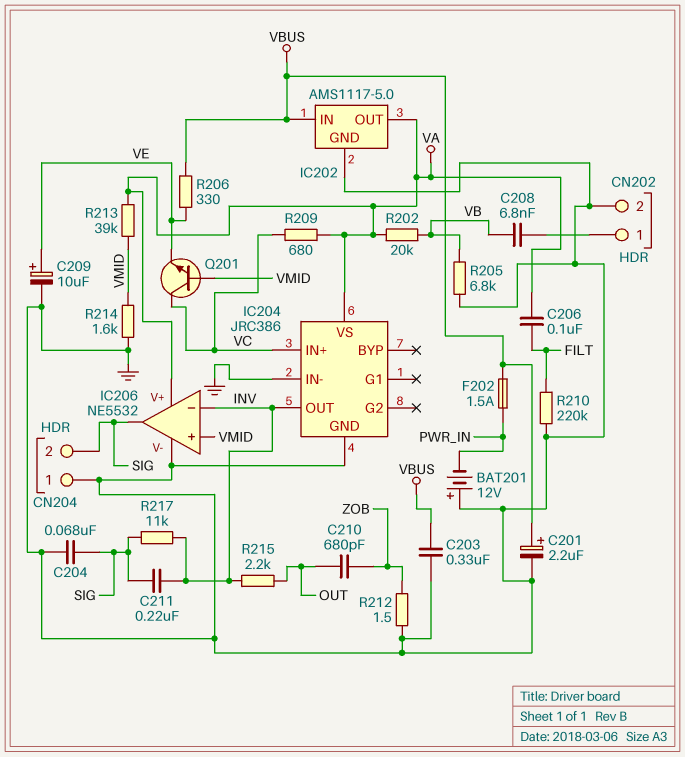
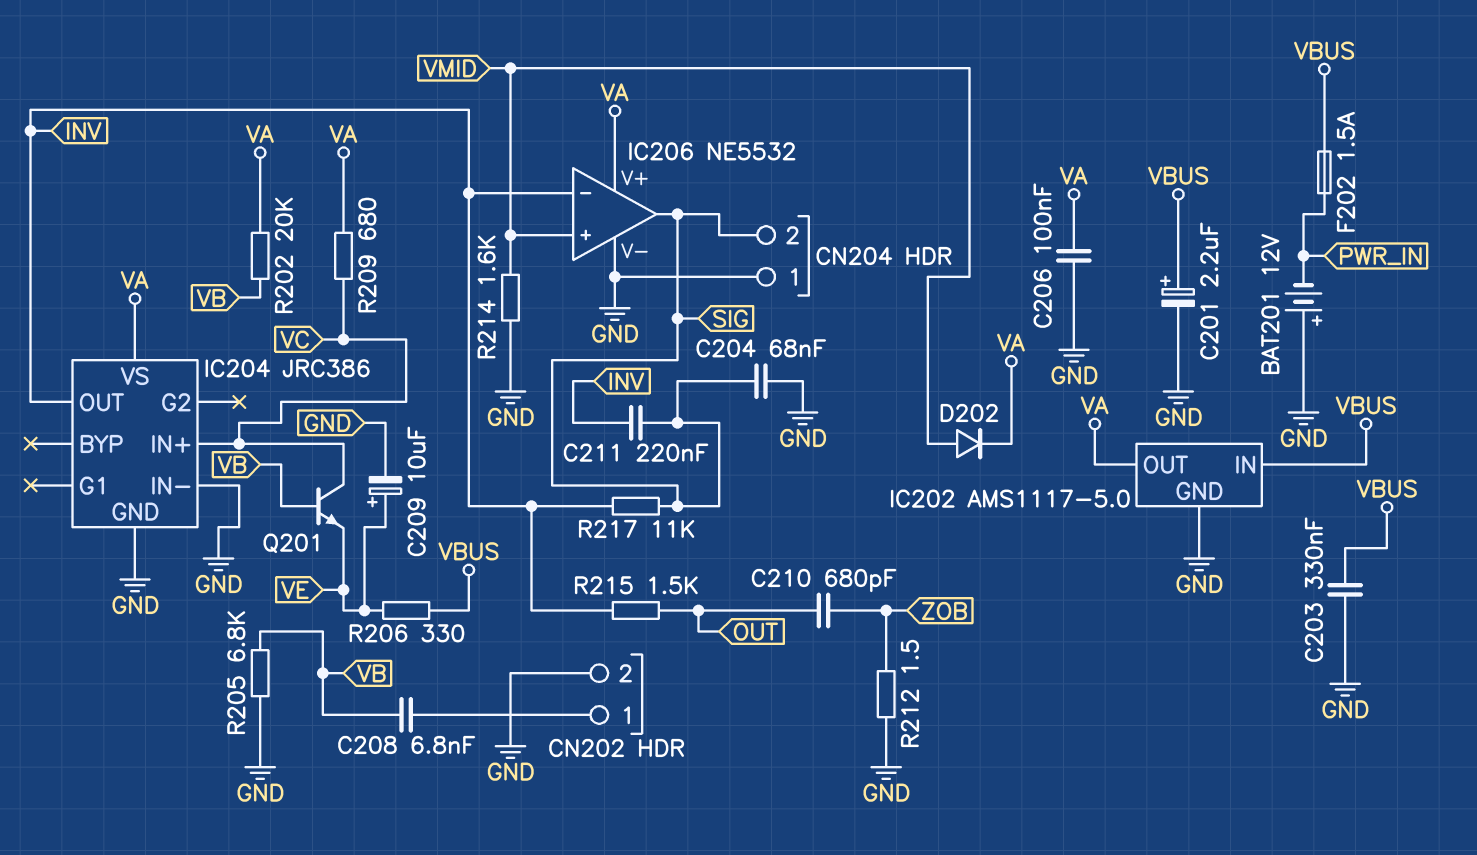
C206: 100nF (FILT, VA) -> 100nF (GND, VA)
D202: none -> diode (A VMID, K VA)
Q201: NPN (B VMID, C VC, E VE) -> NPN (B VB, C VC, E VE)
R210: 220k (FILT, GND) -> none
R213: 39k (VA, VMID) -> none
R215: 2.2k (INV, OUT) -> 1.5k (INV, OUT)

